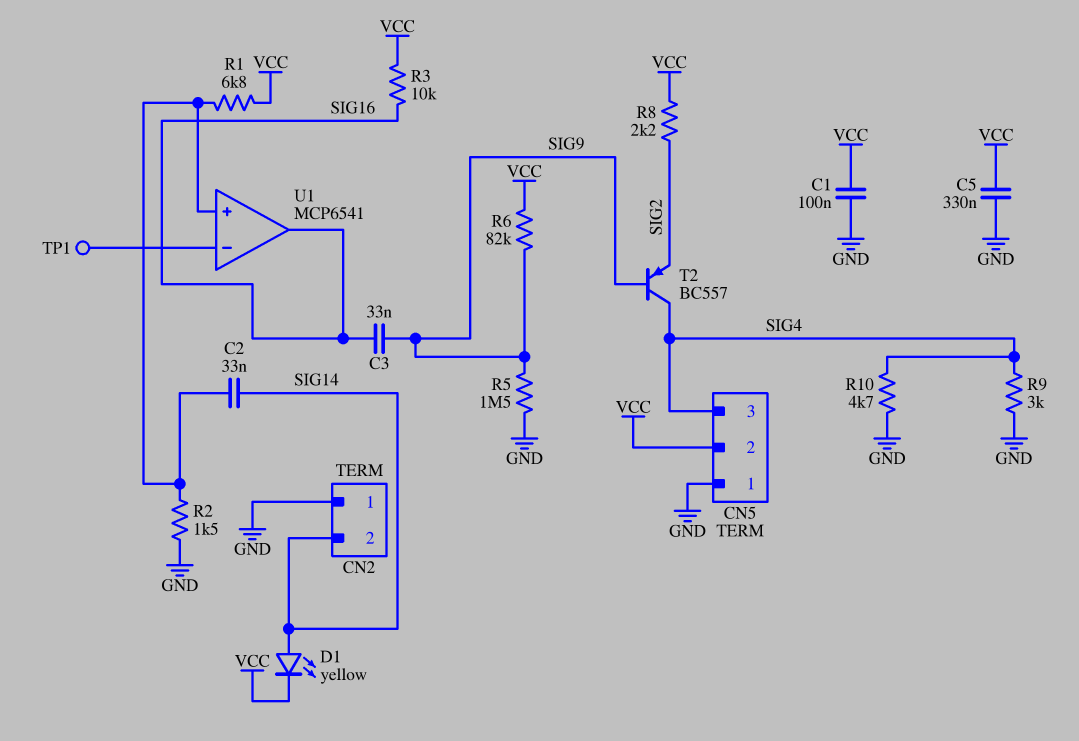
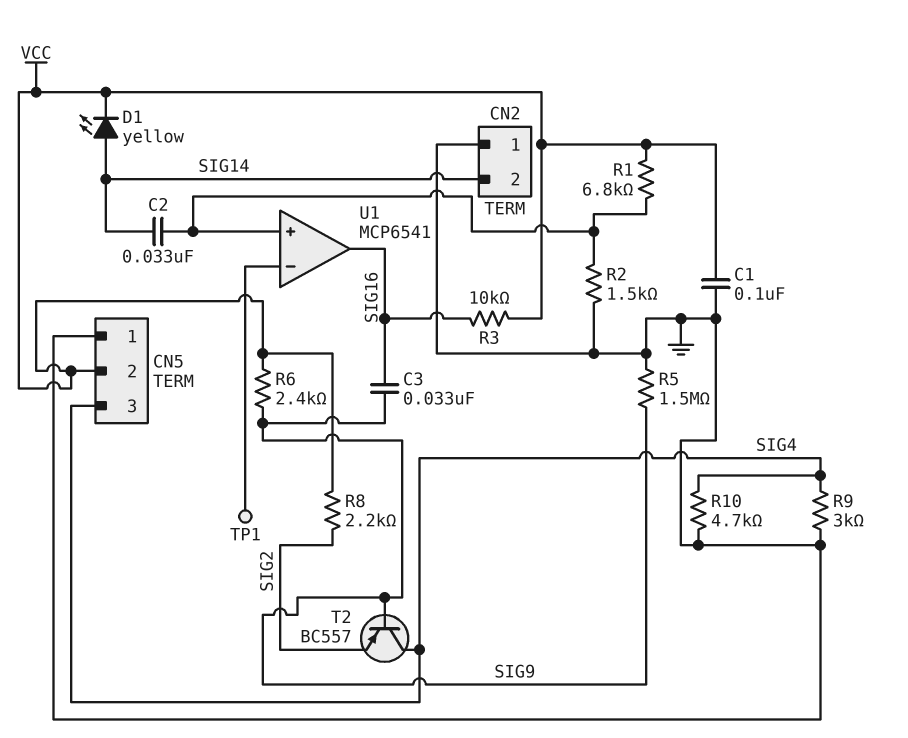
C5: 330nF (GND, VCC) -> none
R6: 82k (SIG9, VCC) -> 2.4k (SIG9, VCC)

